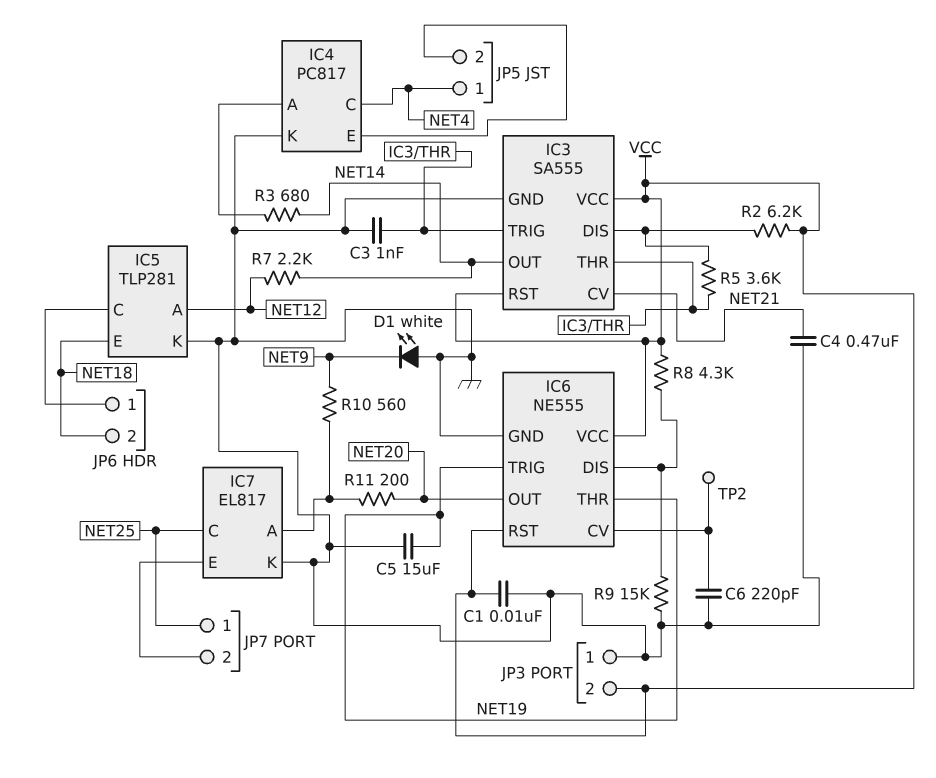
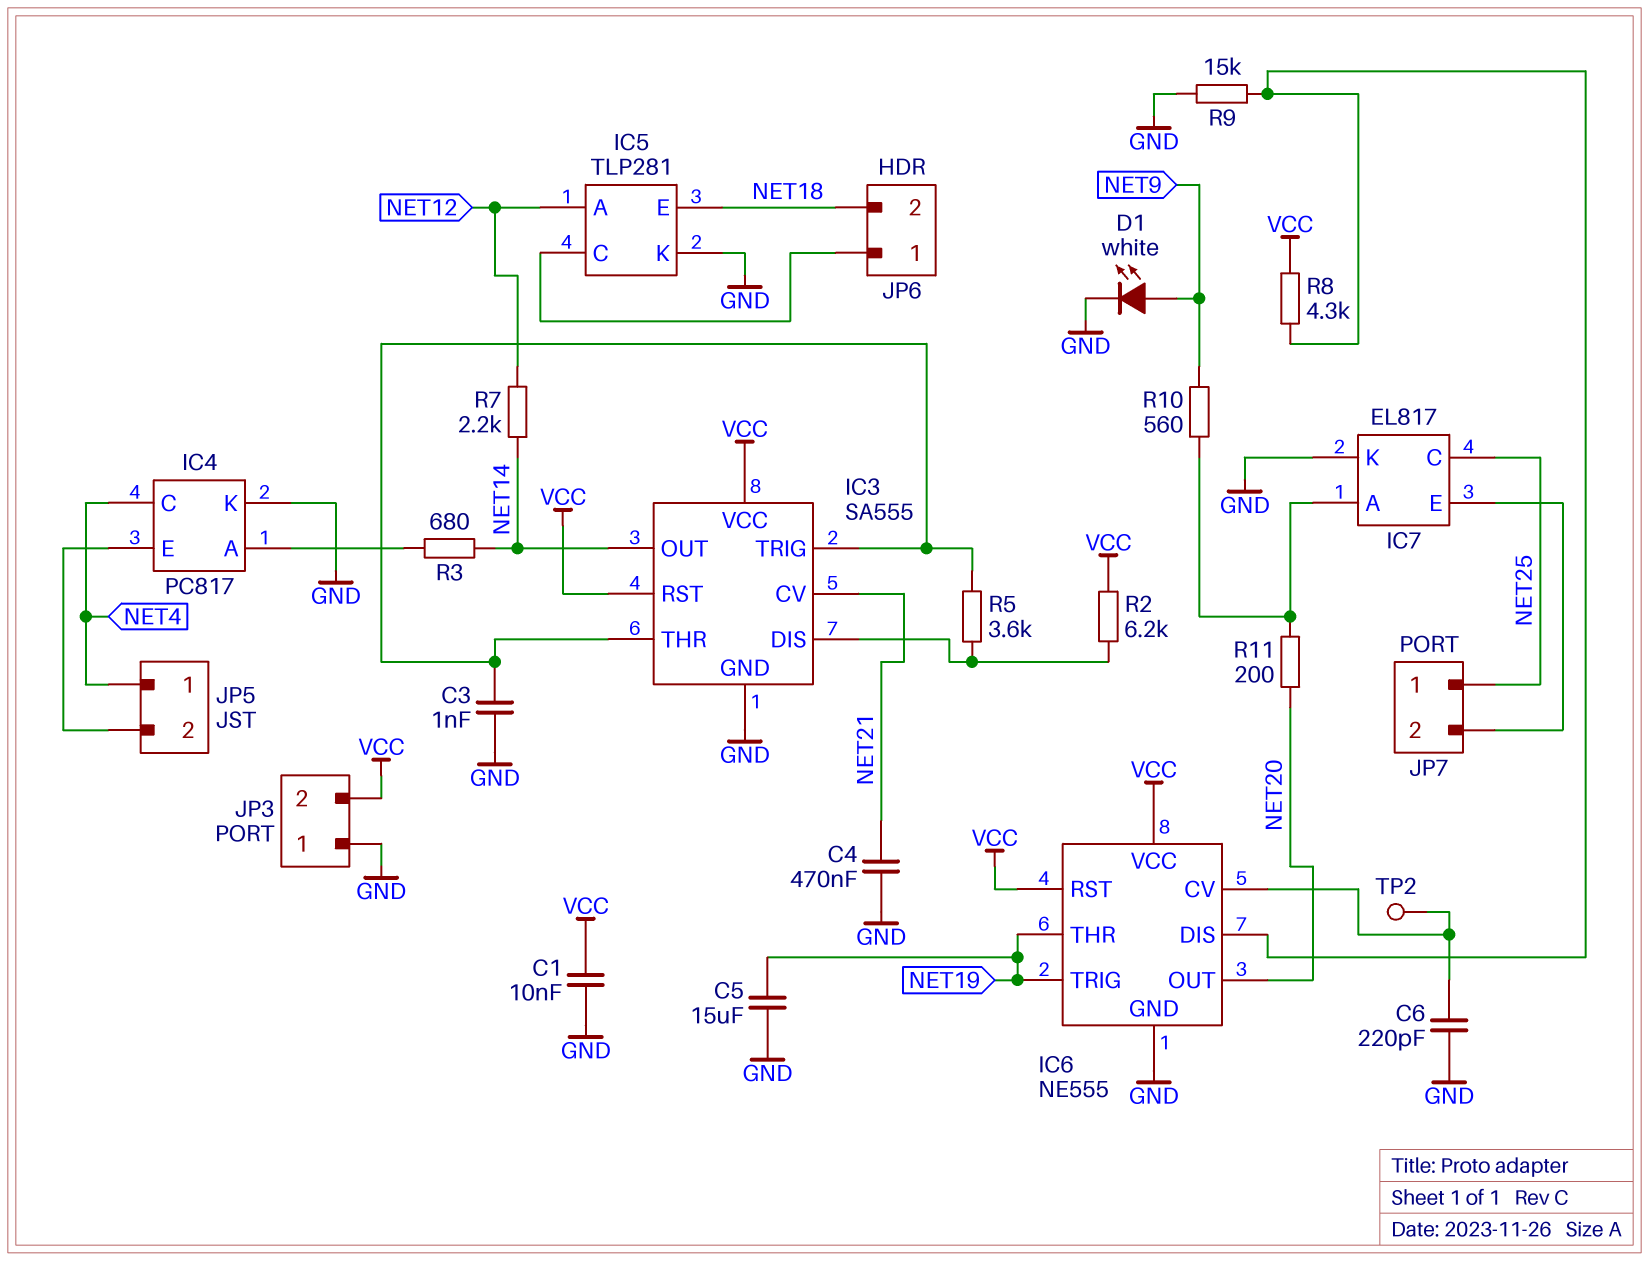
D1: LED white (A GND, K NET9) -> LED white (A NET9, K GND)

